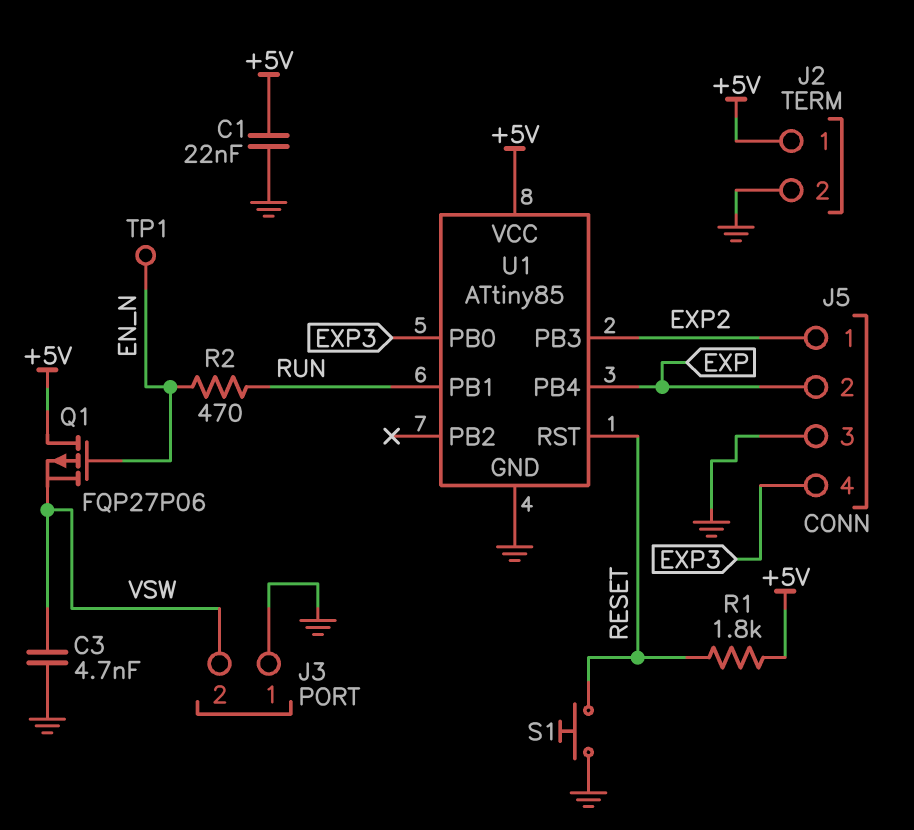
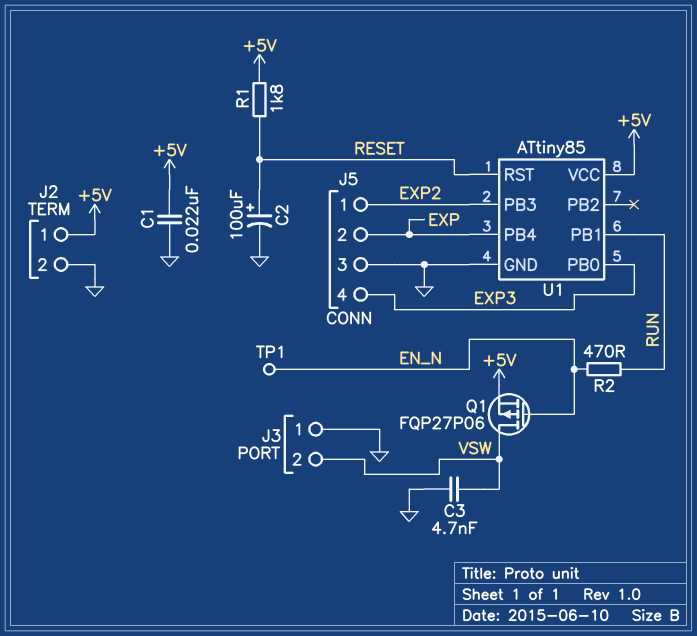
C2: none -> 100uF (plus RESET, minus GND)
Q1: PMOS FQP27P06 (G EN_N, D +5V, S VSW) -> PMOS FQP27P06 (G EN_N, D VSW, S +5V)
S1: button (GND, RESET) -> none

